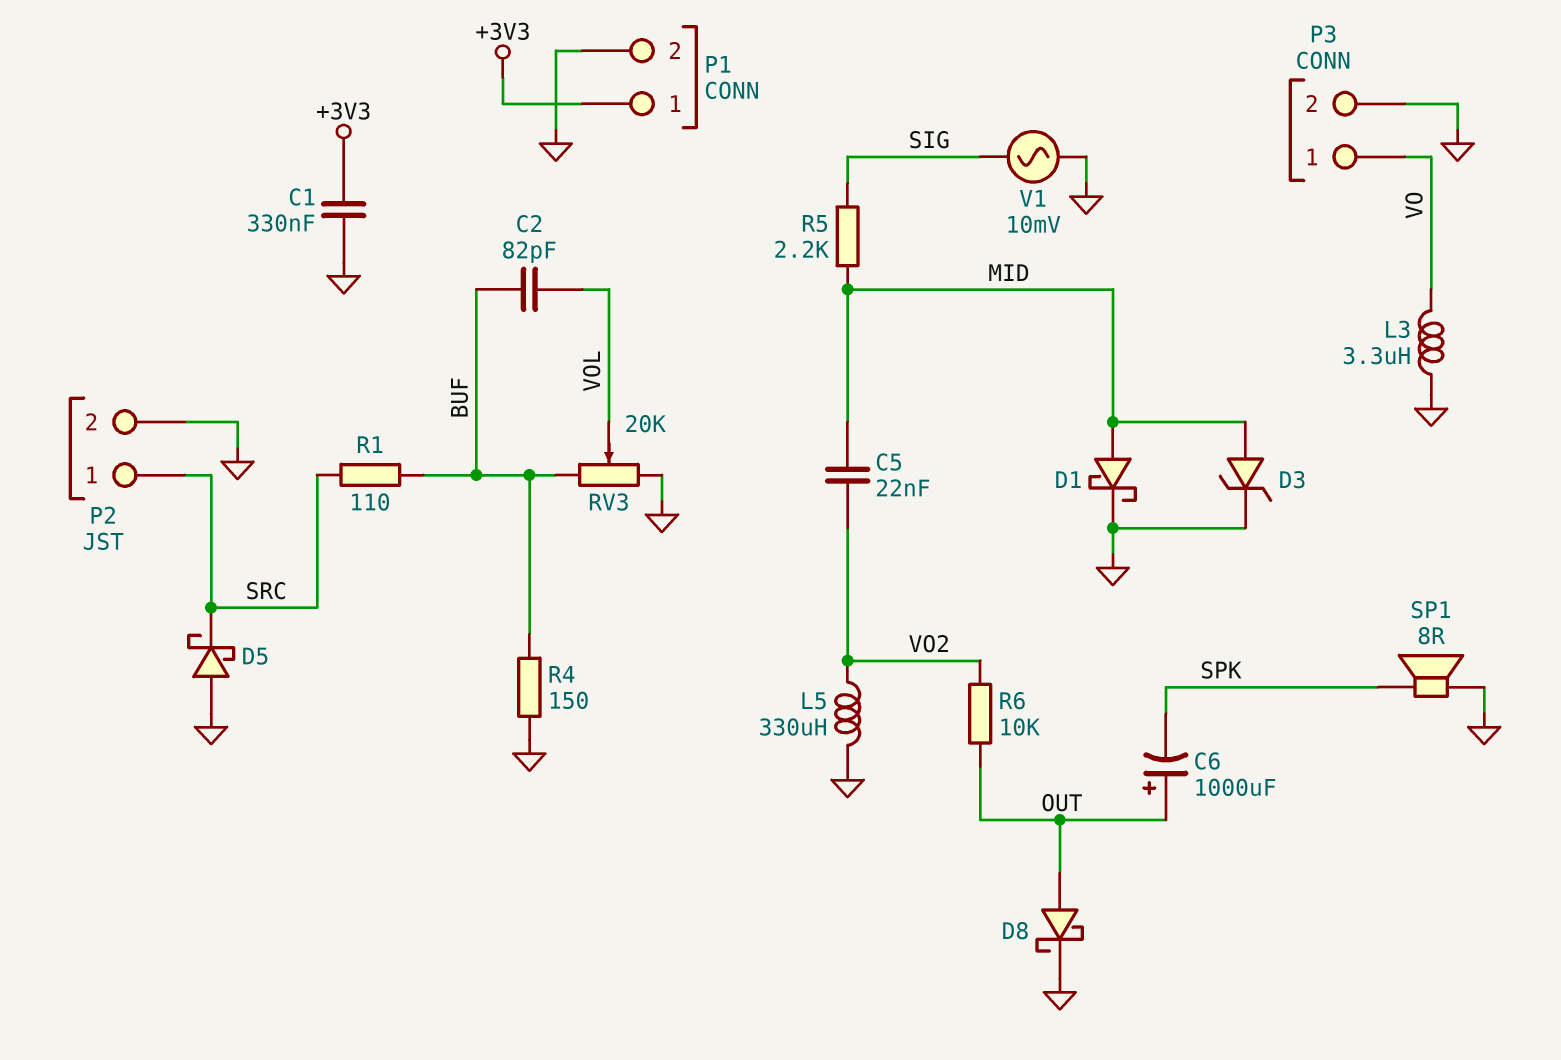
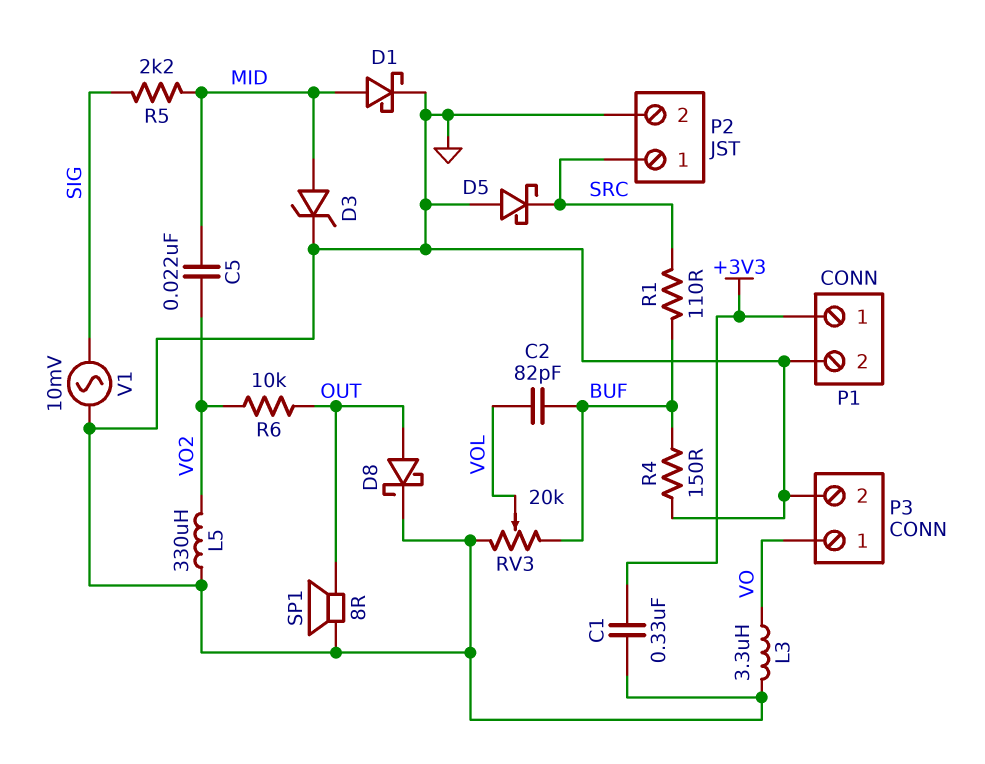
C6: 1000uF (plus OUT, minus SPK) -> none
SP1: speaker 8R (GND, SPK) -> speaker 8R (GND, OUT)

